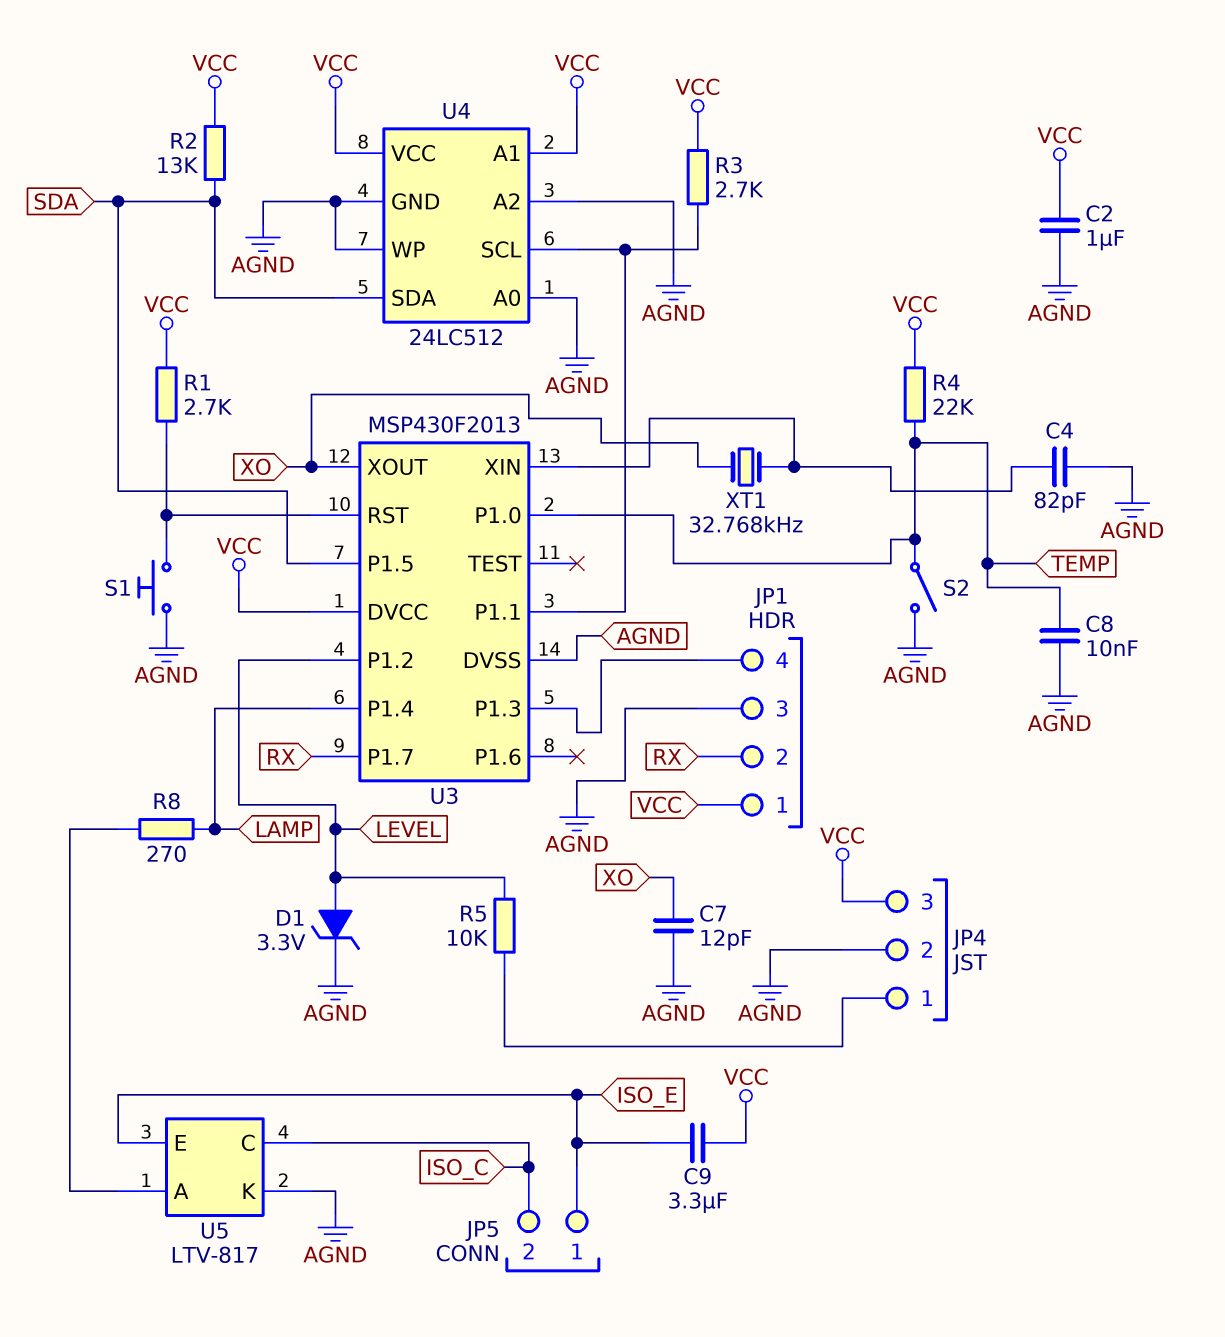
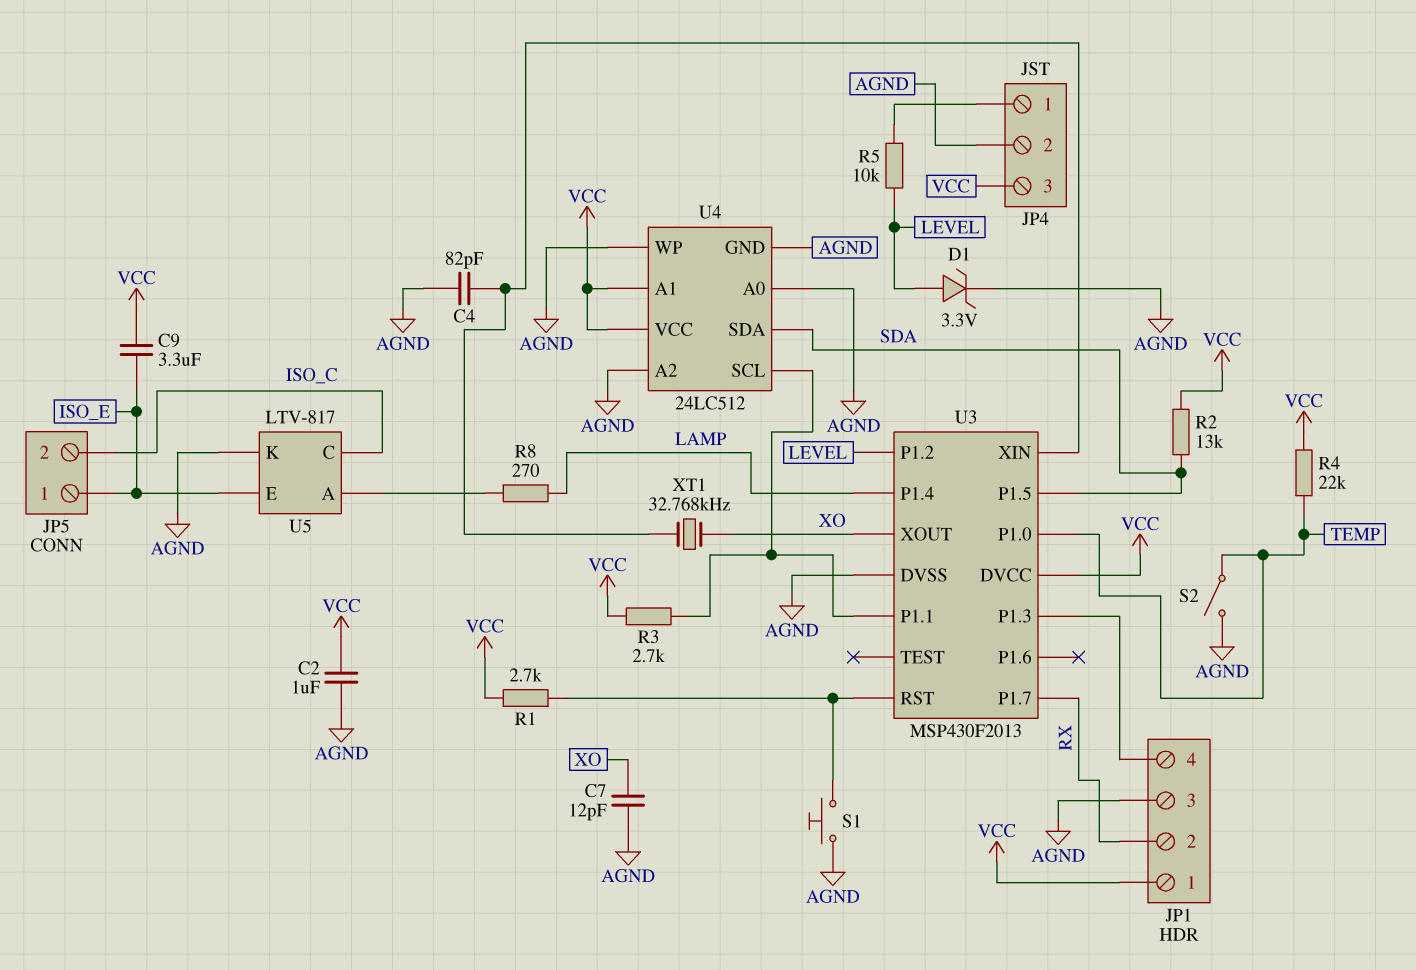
C8: 10nF (AGND, TEMP) -> none

